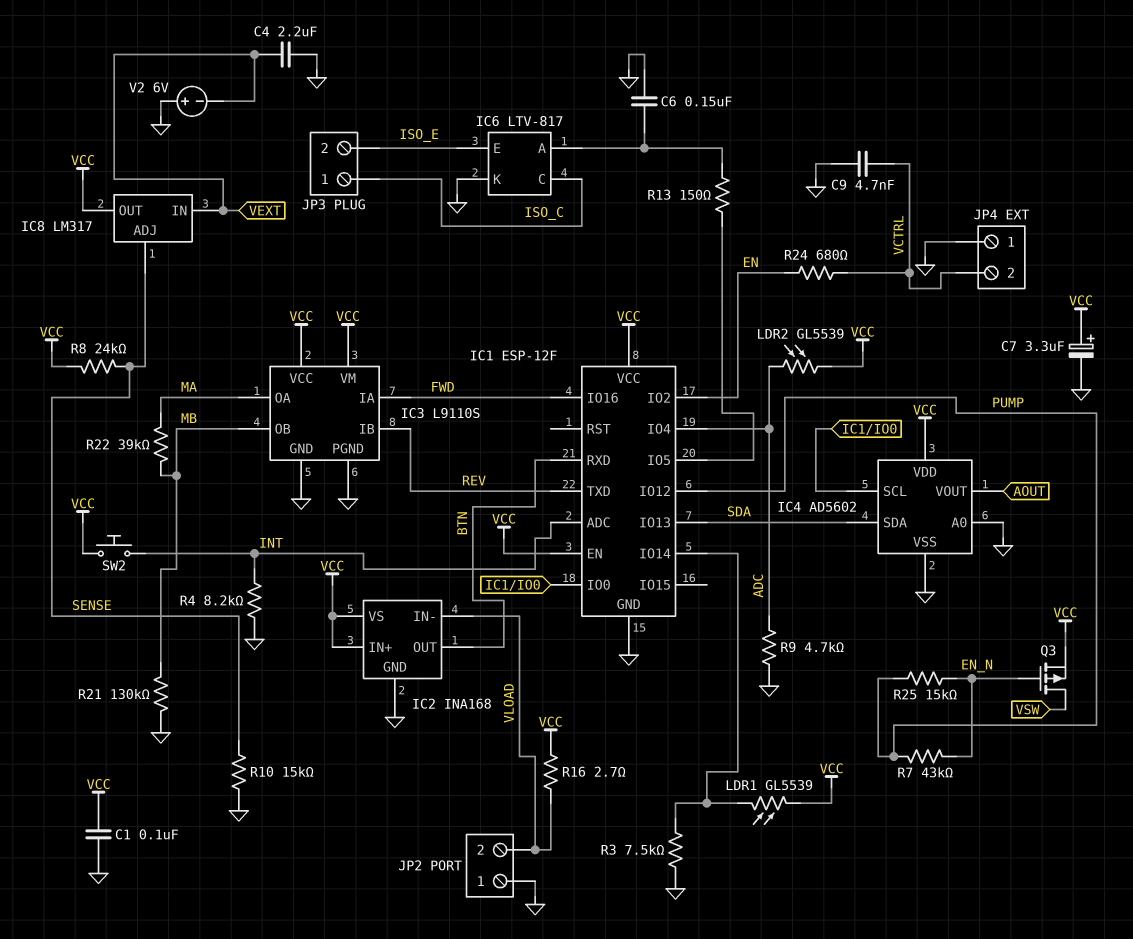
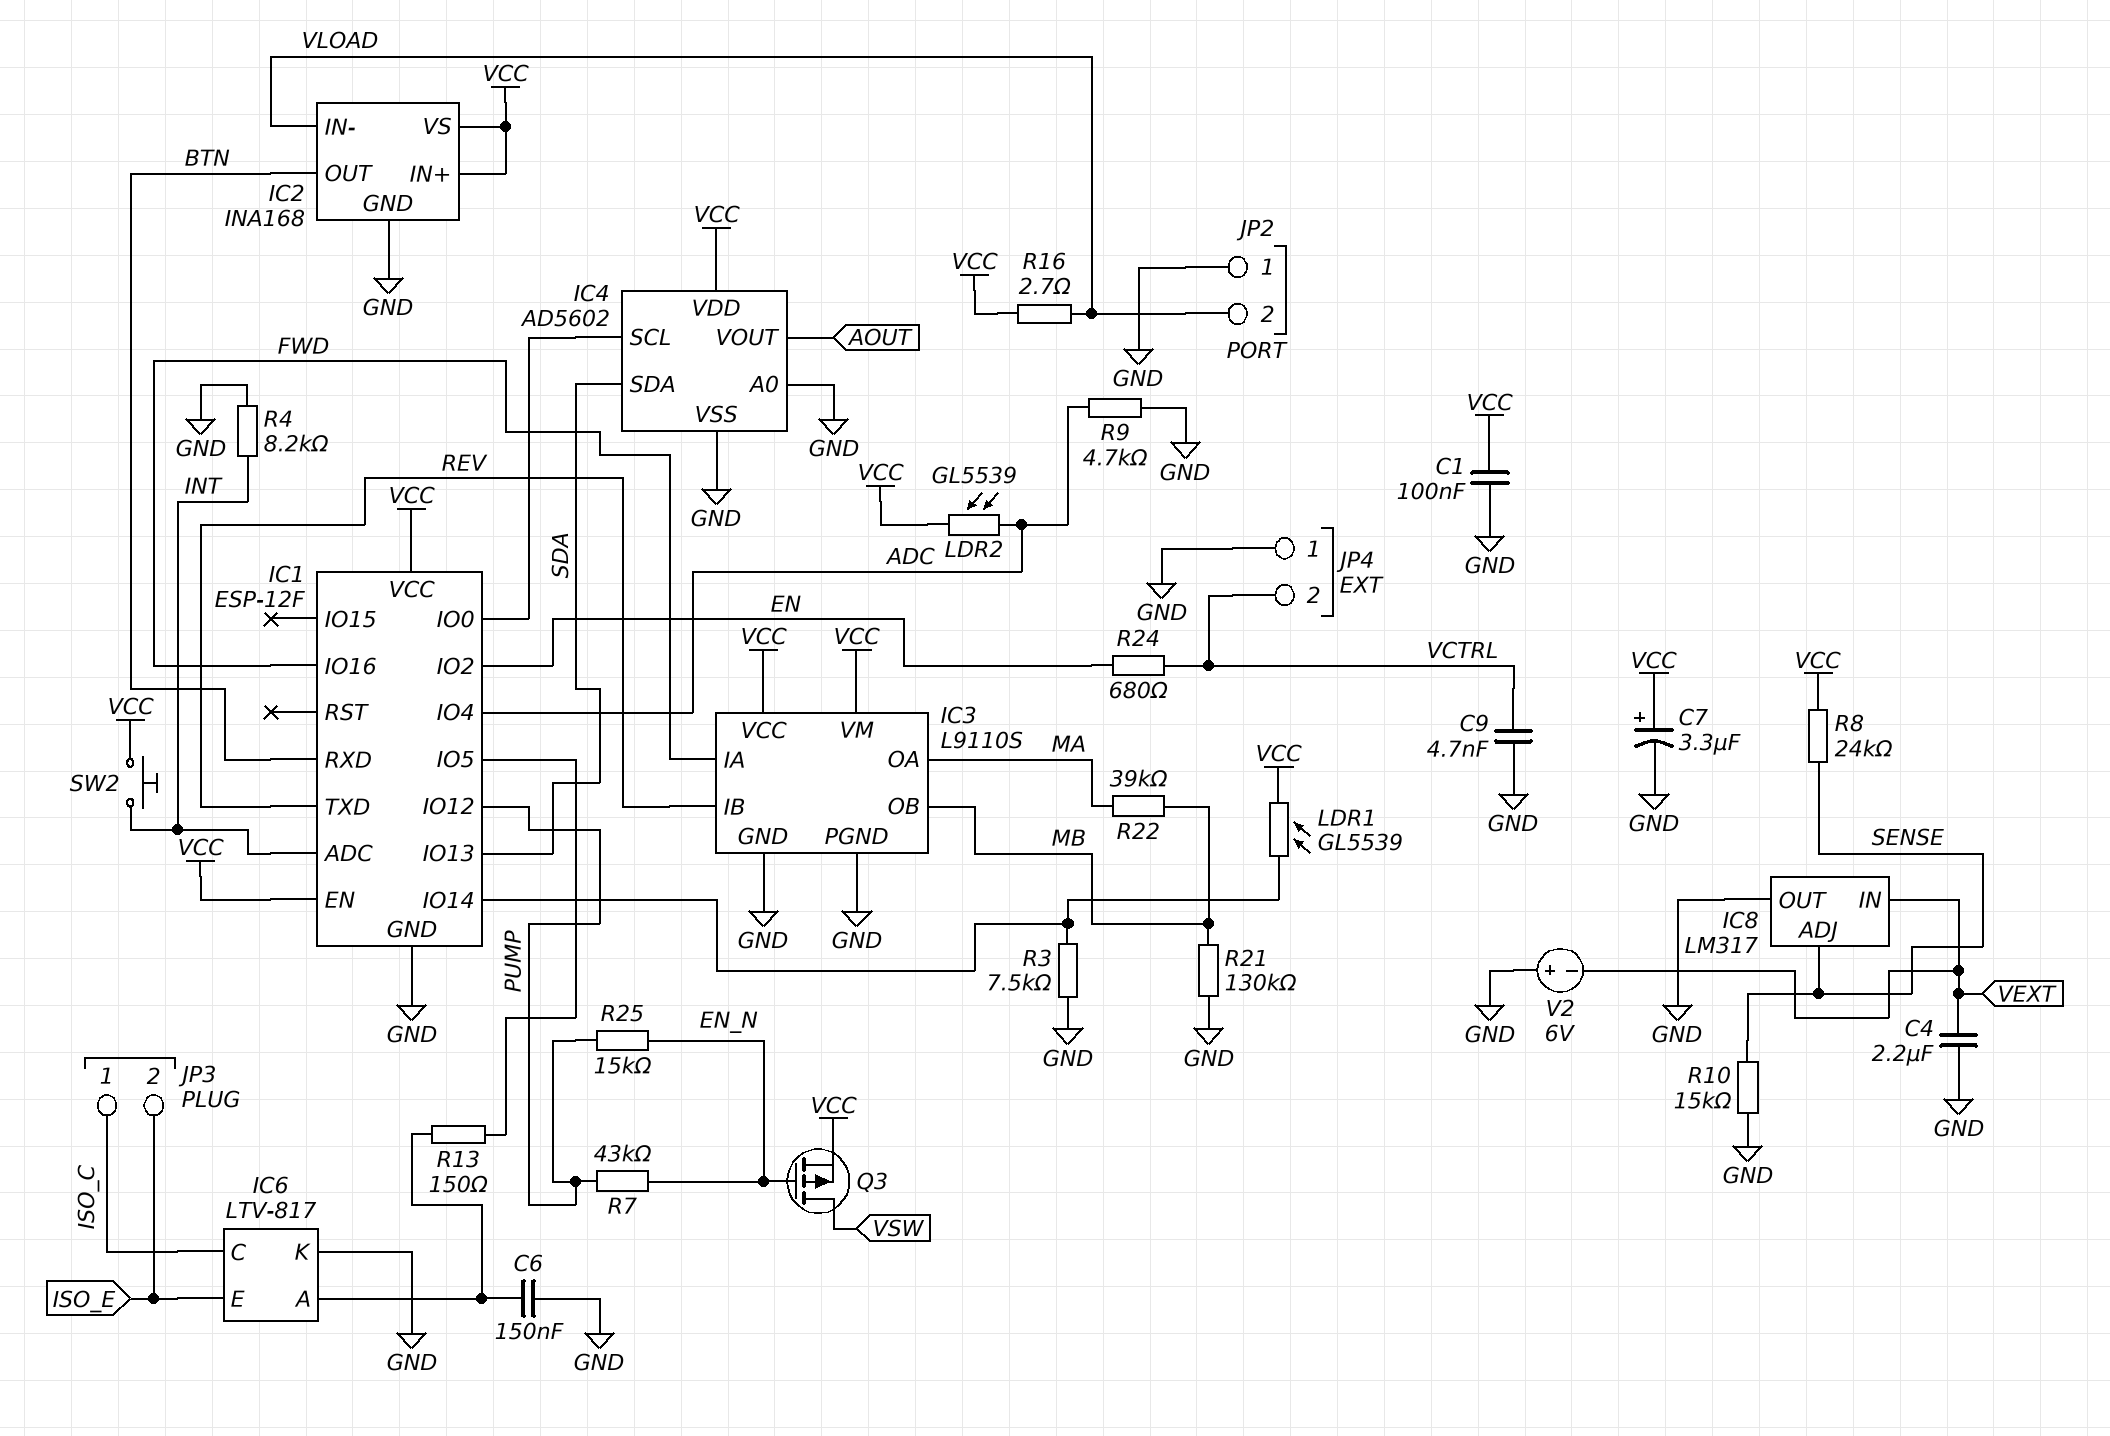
IC8 pin OUT: VCC -> GND

